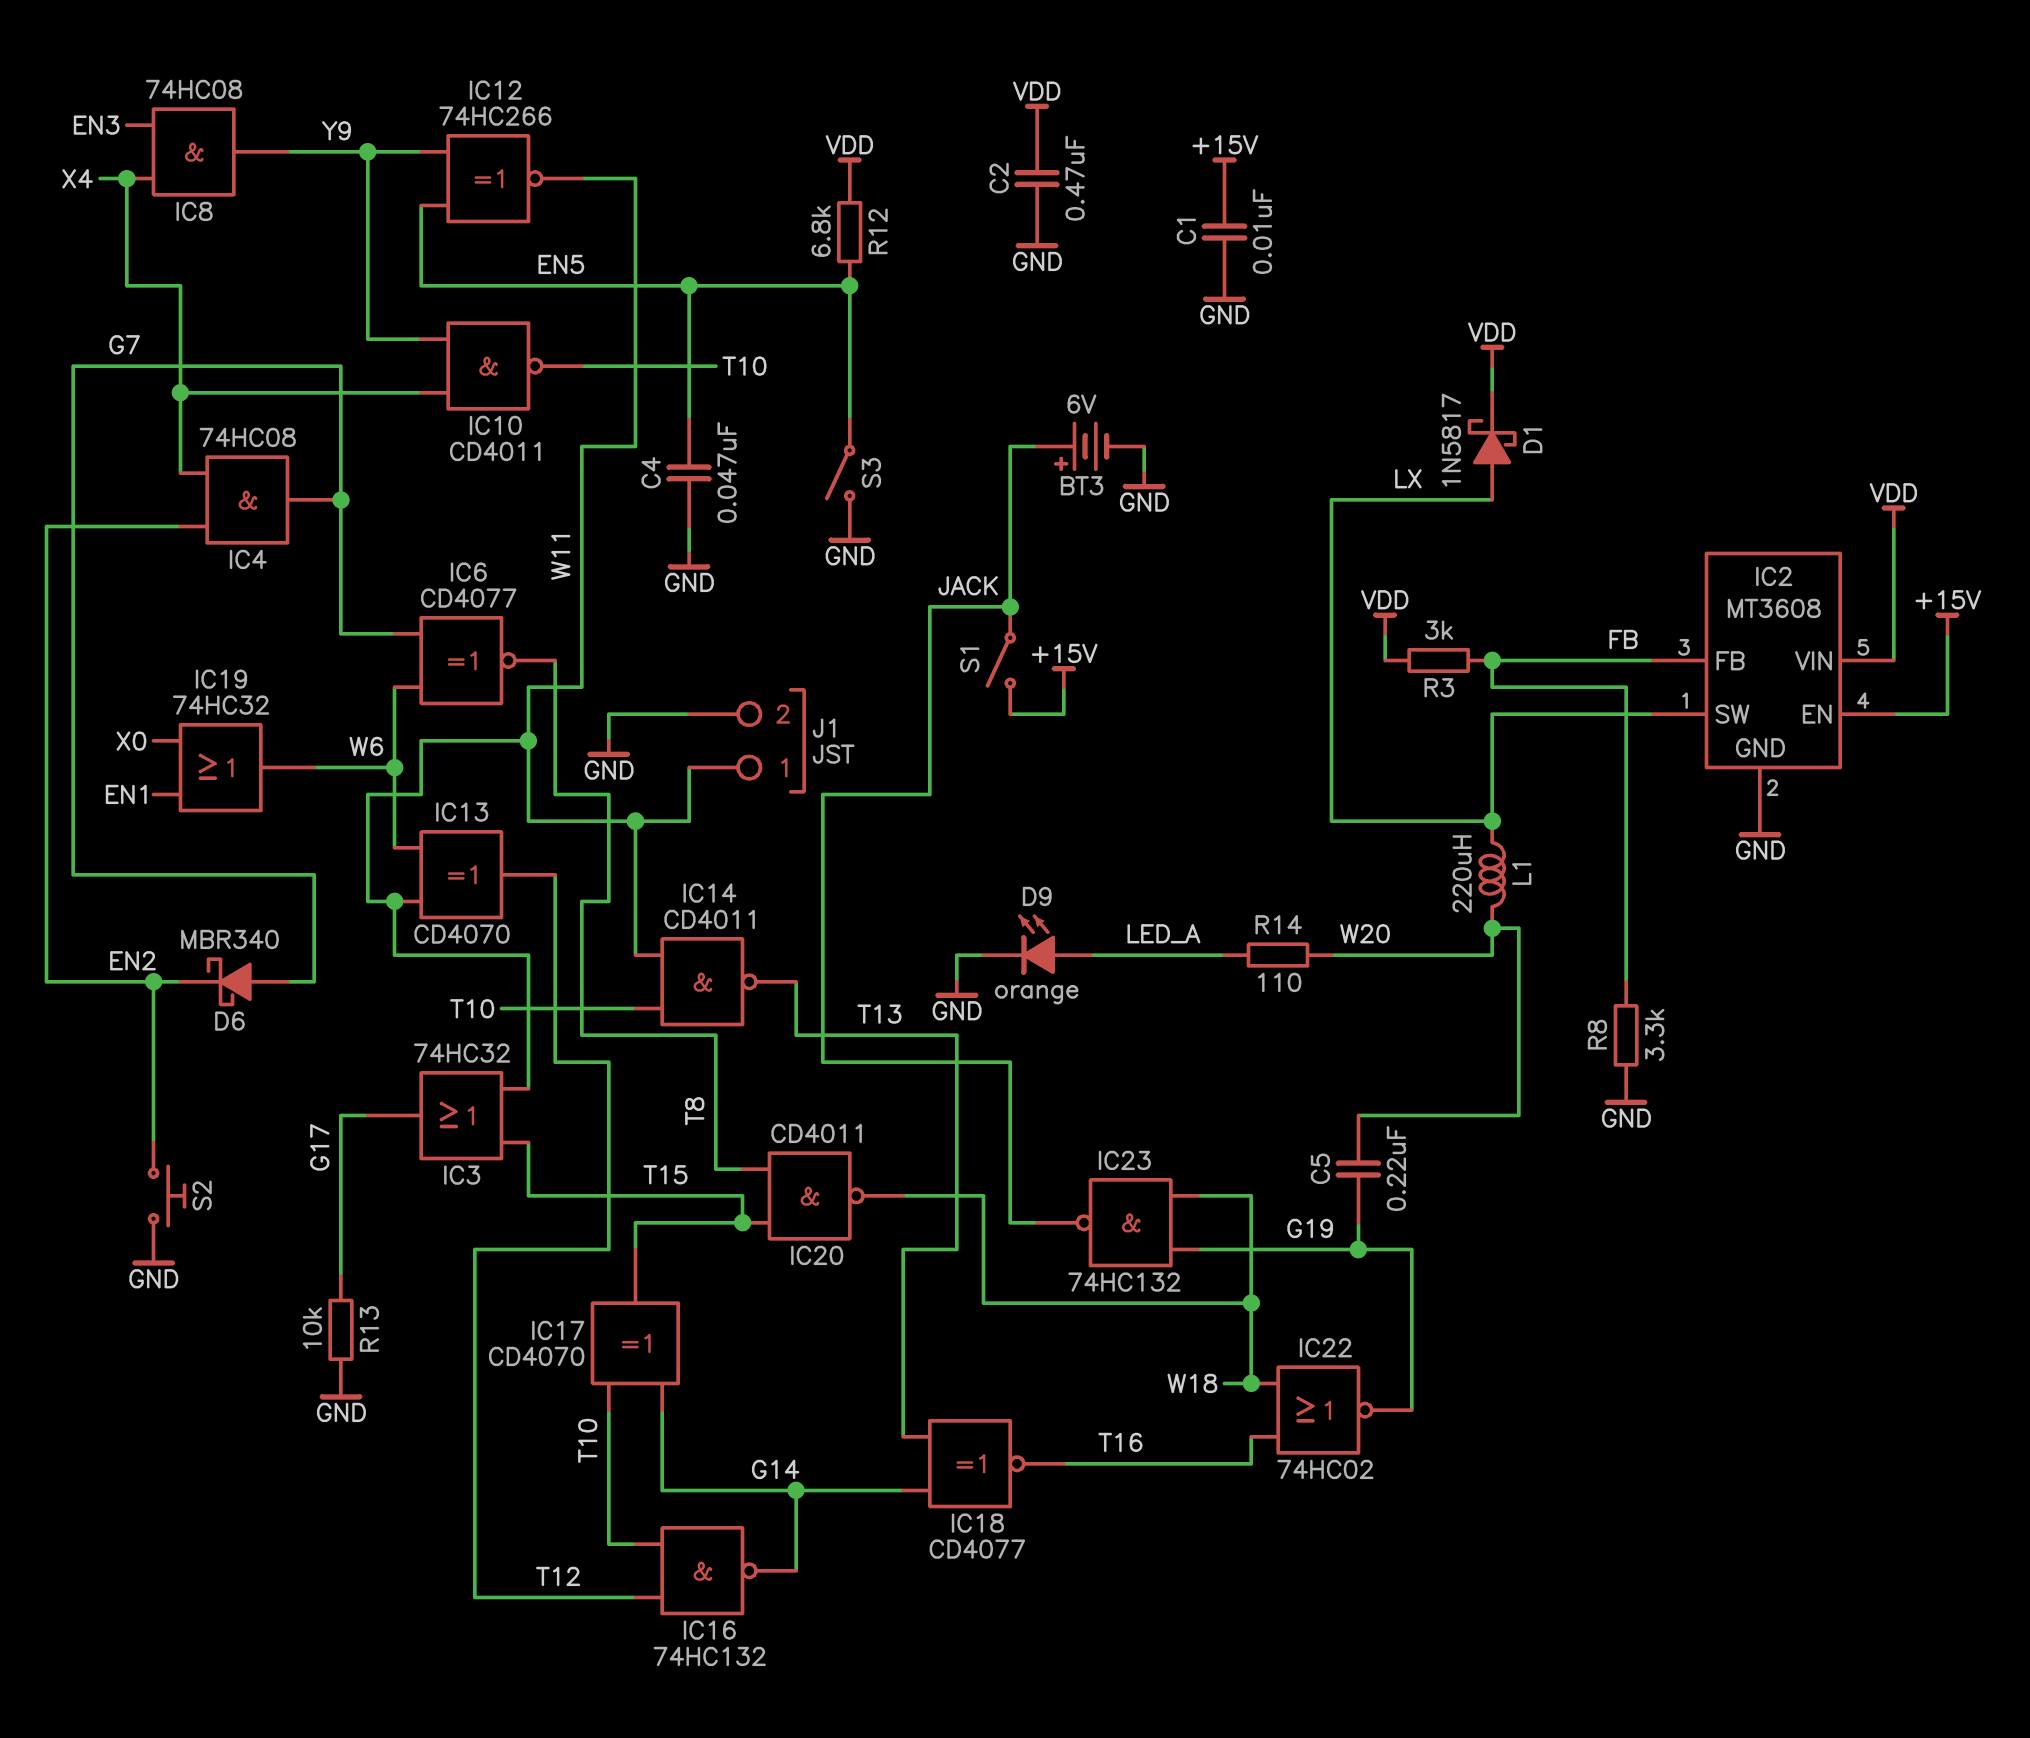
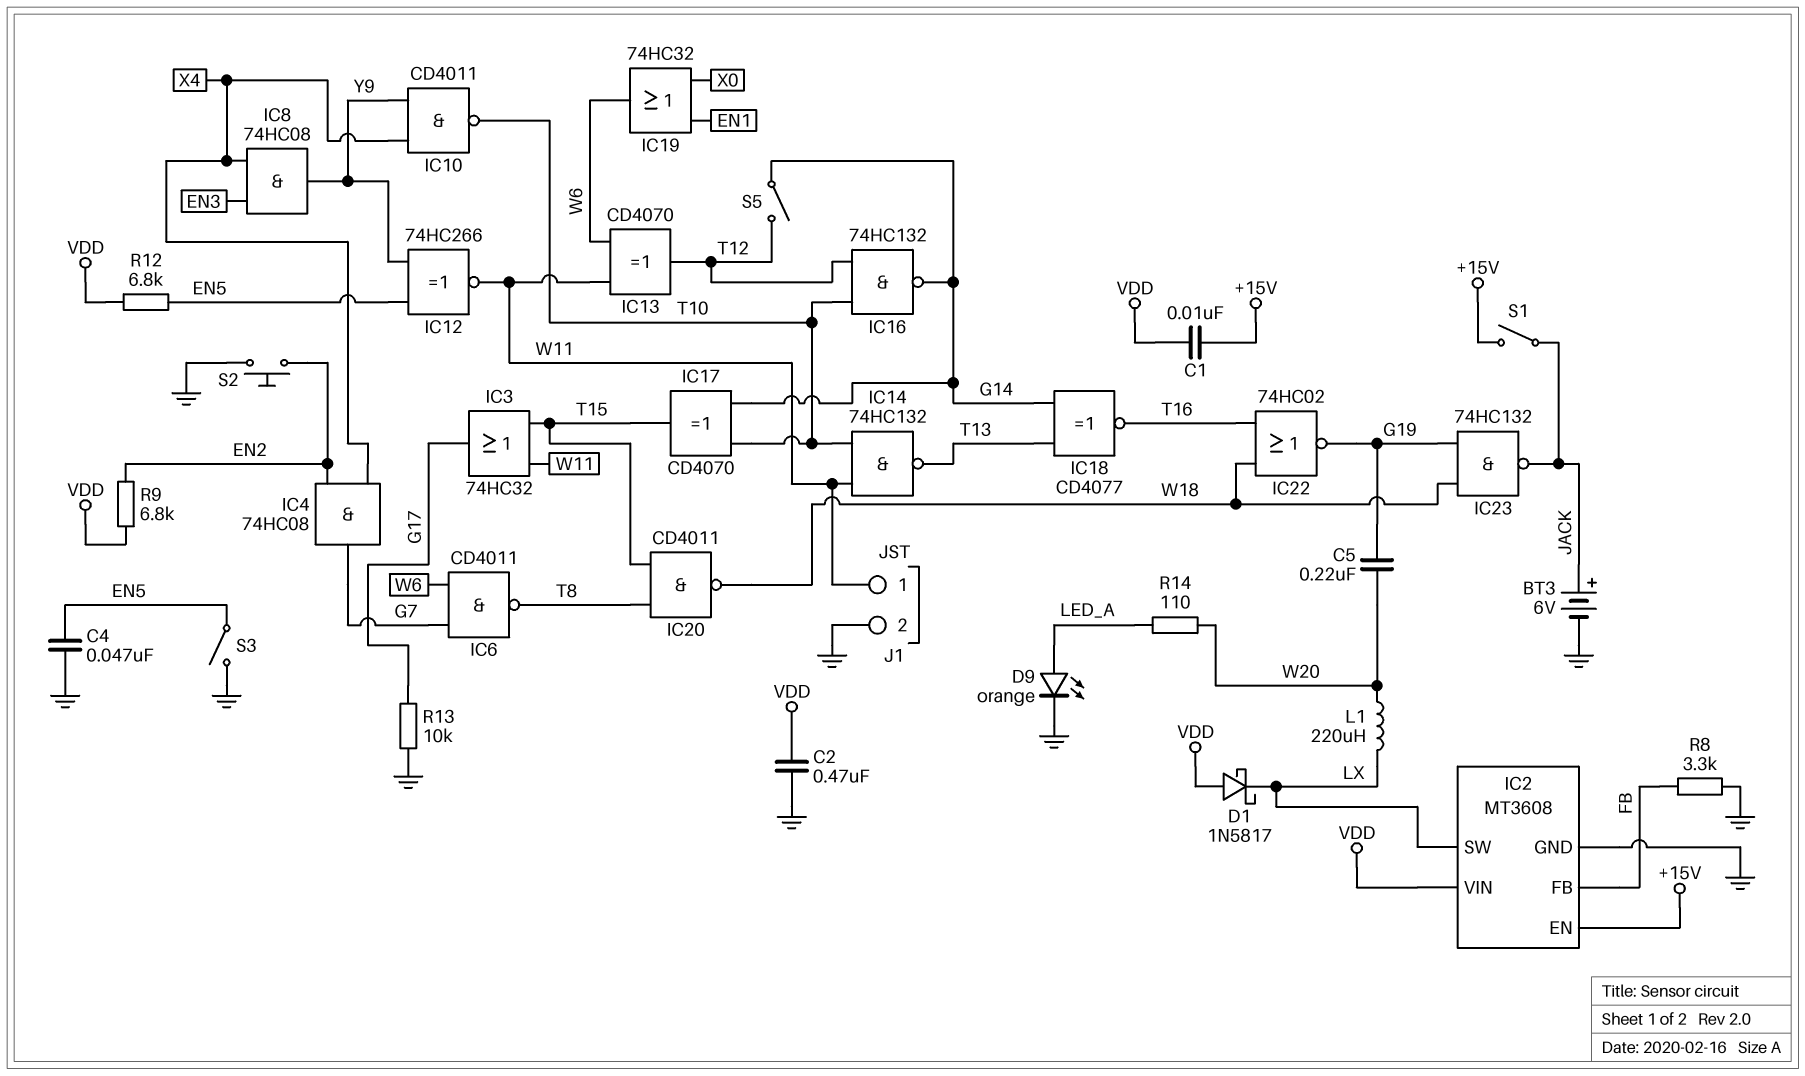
C1: 10nF (+15V, GND) -> 10nF (+15V, VDD)
D1: schottky 1N5817 (A LX, K VDD) -> schottky 1N5817 (A VDD, K LX)
D6: schottky MBR340 (A G7, K EN2) -> none
IC6: XNOR CD4077 (in G7, in W6, out T8) -> NAND CD4011 (in G7, in W6, out T8)
IC14: NAND CD4011 (in T10, in W11, out T13) -> NAND 74HC132 (in T10, in W11, out T13)
R3: 3k (FB, VDD) -> none
R9: none -> 6.8k (EN2, VDD)
S5: none -> switch (G14, T12)

